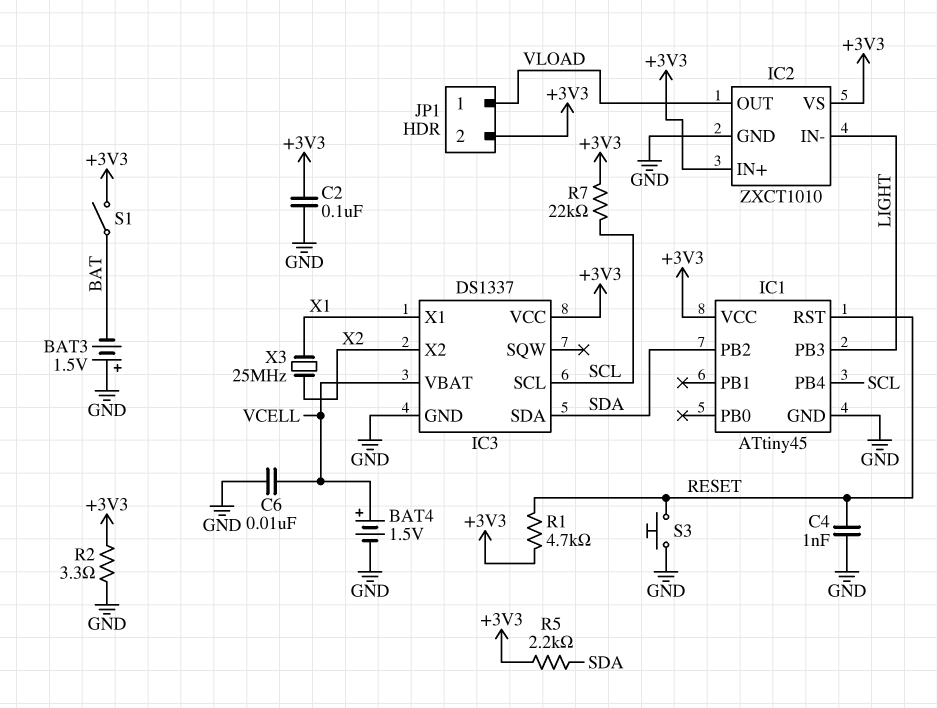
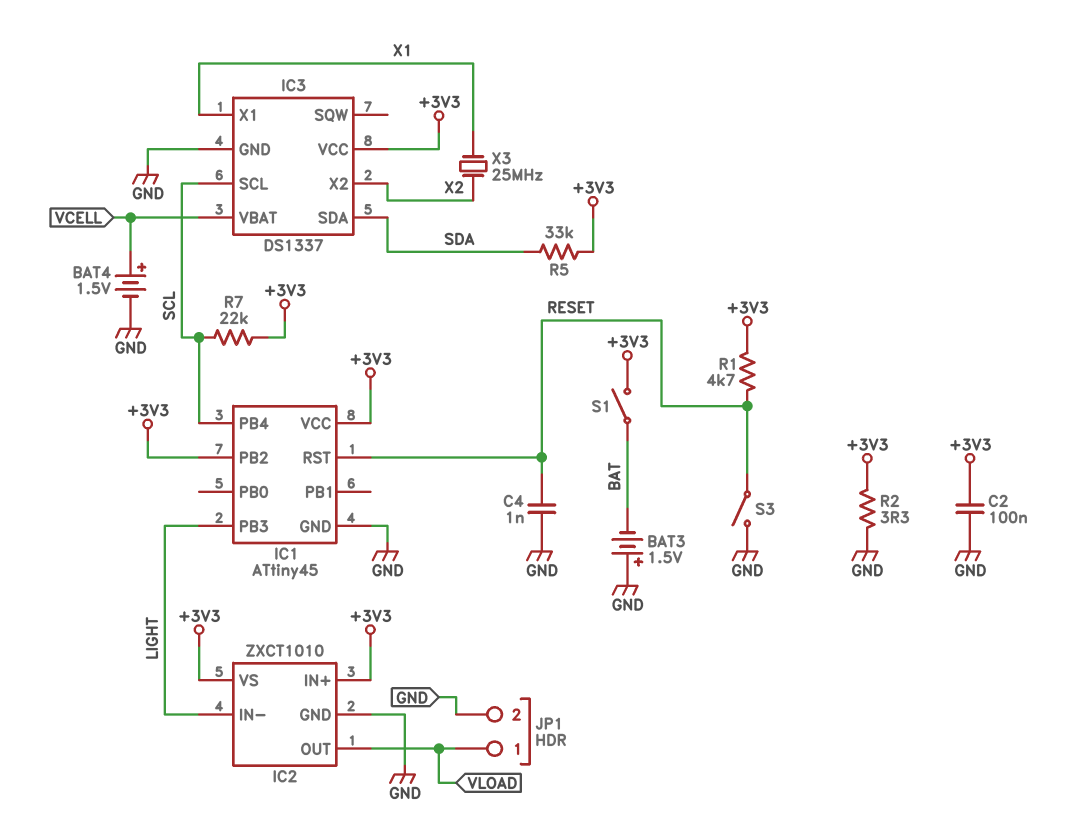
C6: 10nF (GND, VCELL) -> none
IC1 pin PB2: SDA -> +3V3
JP1 pin 2: +3V3 -> GND
R5: 2.2k (+3V3, SDA) -> 33k (+3V3, SDA)
S3: button (GND, RESET) -> switch (GND, RESET)

